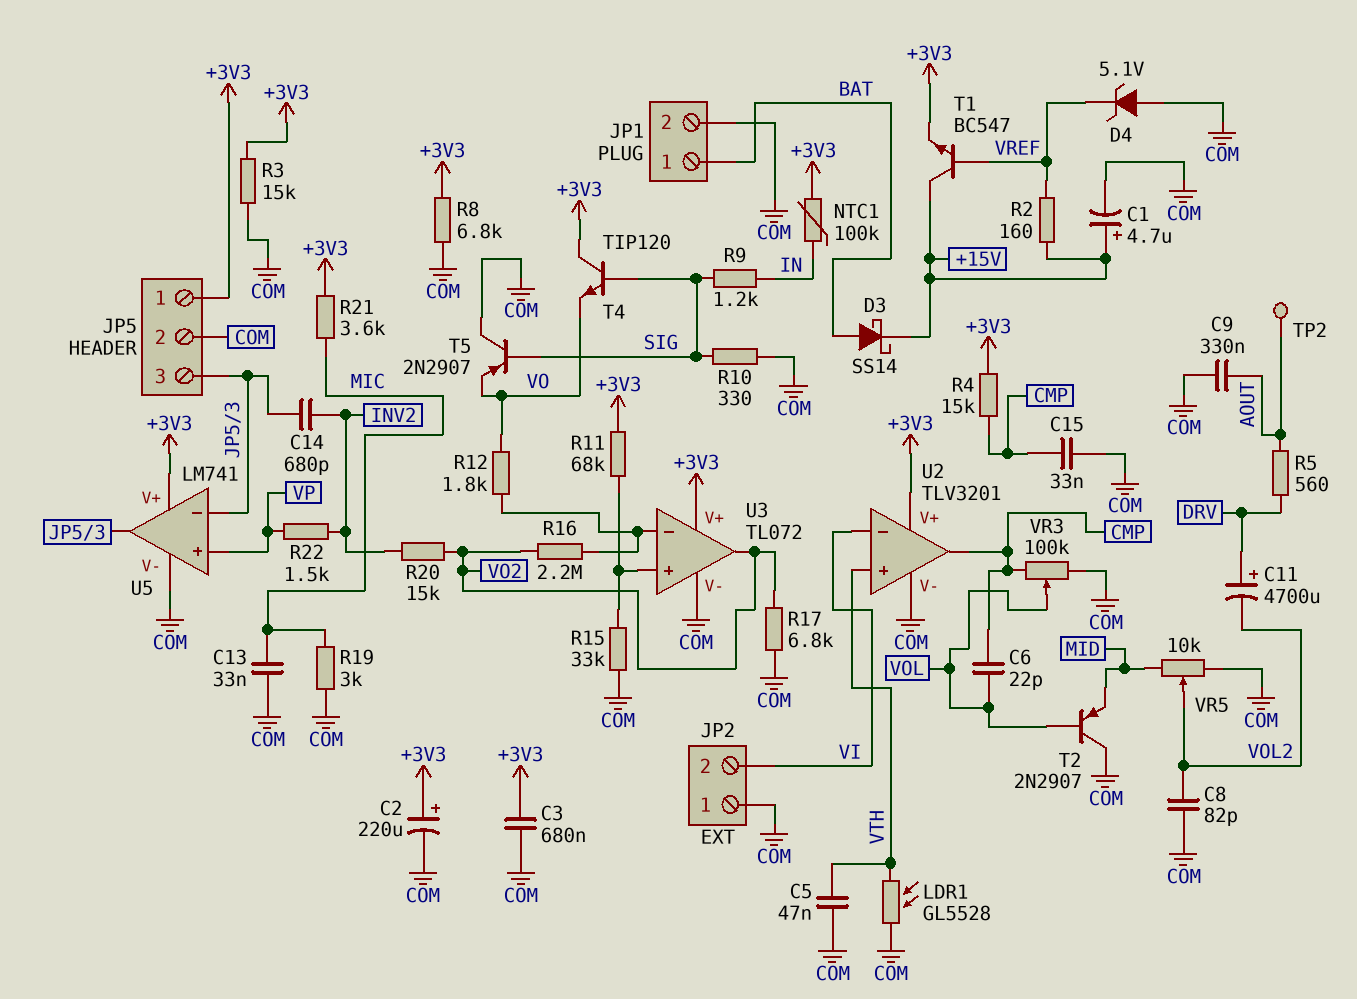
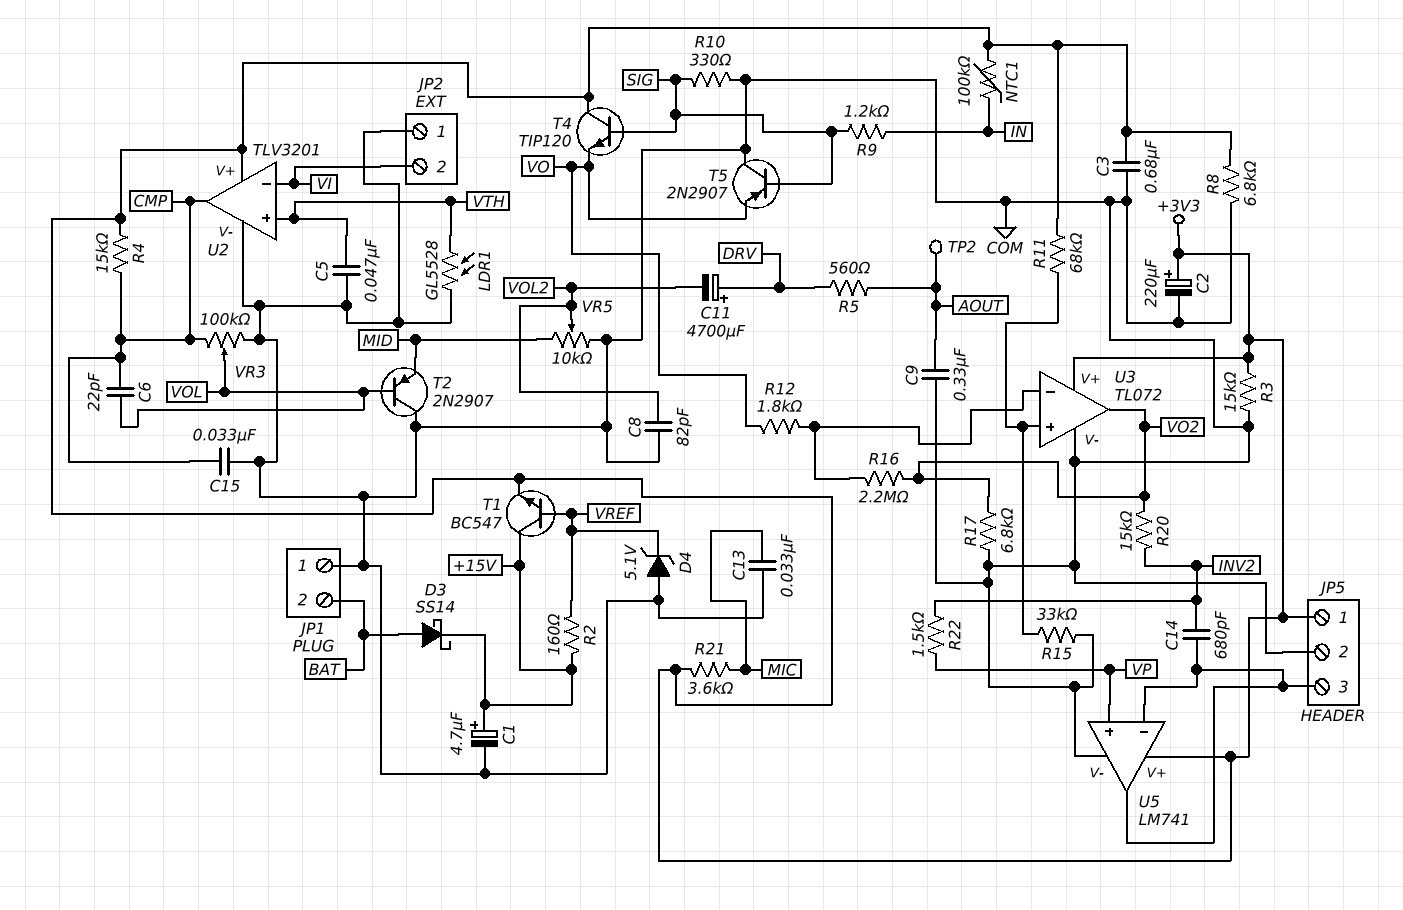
JP1 pin 1: BAT -> COM
JP1 pin 2: COM -> BAT
R19: 3k (COM, MIC) -> none

